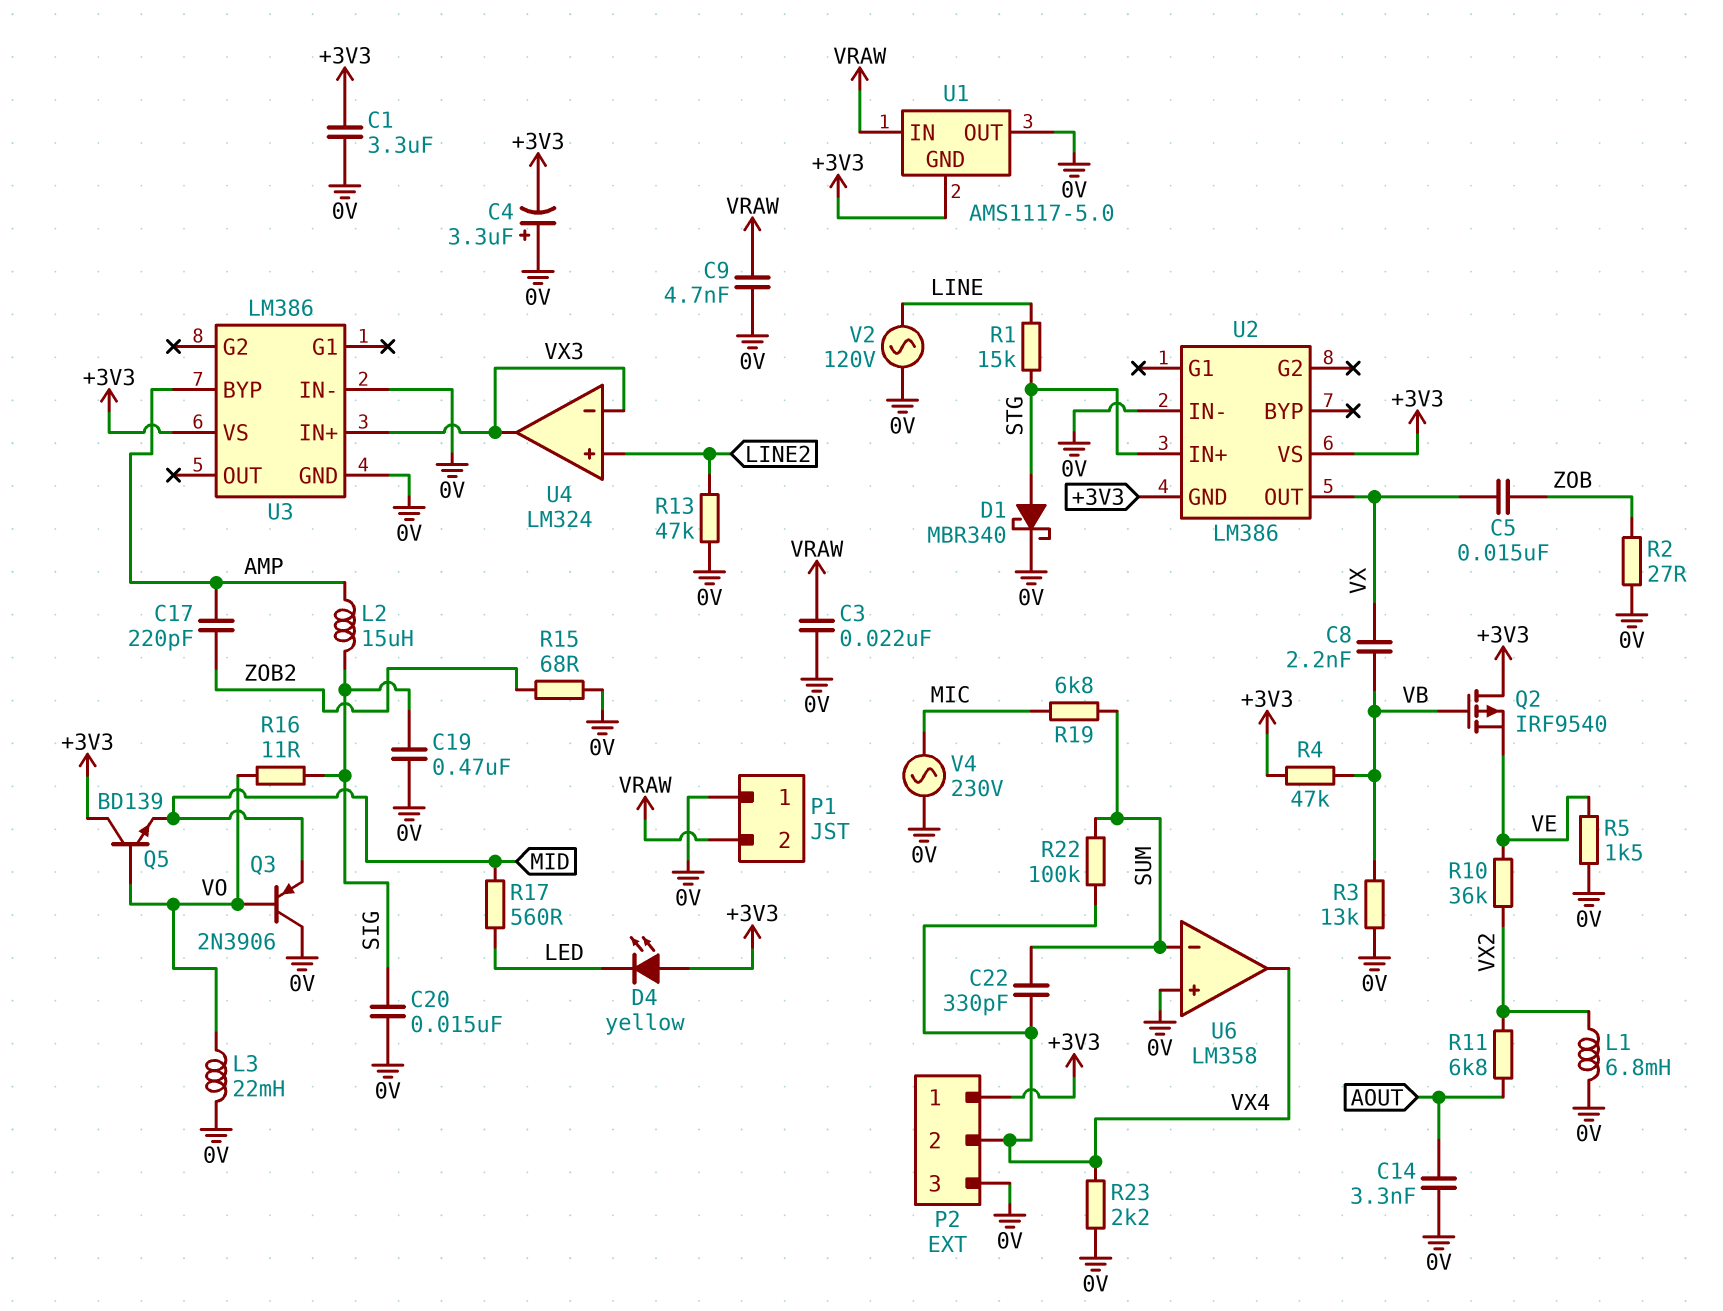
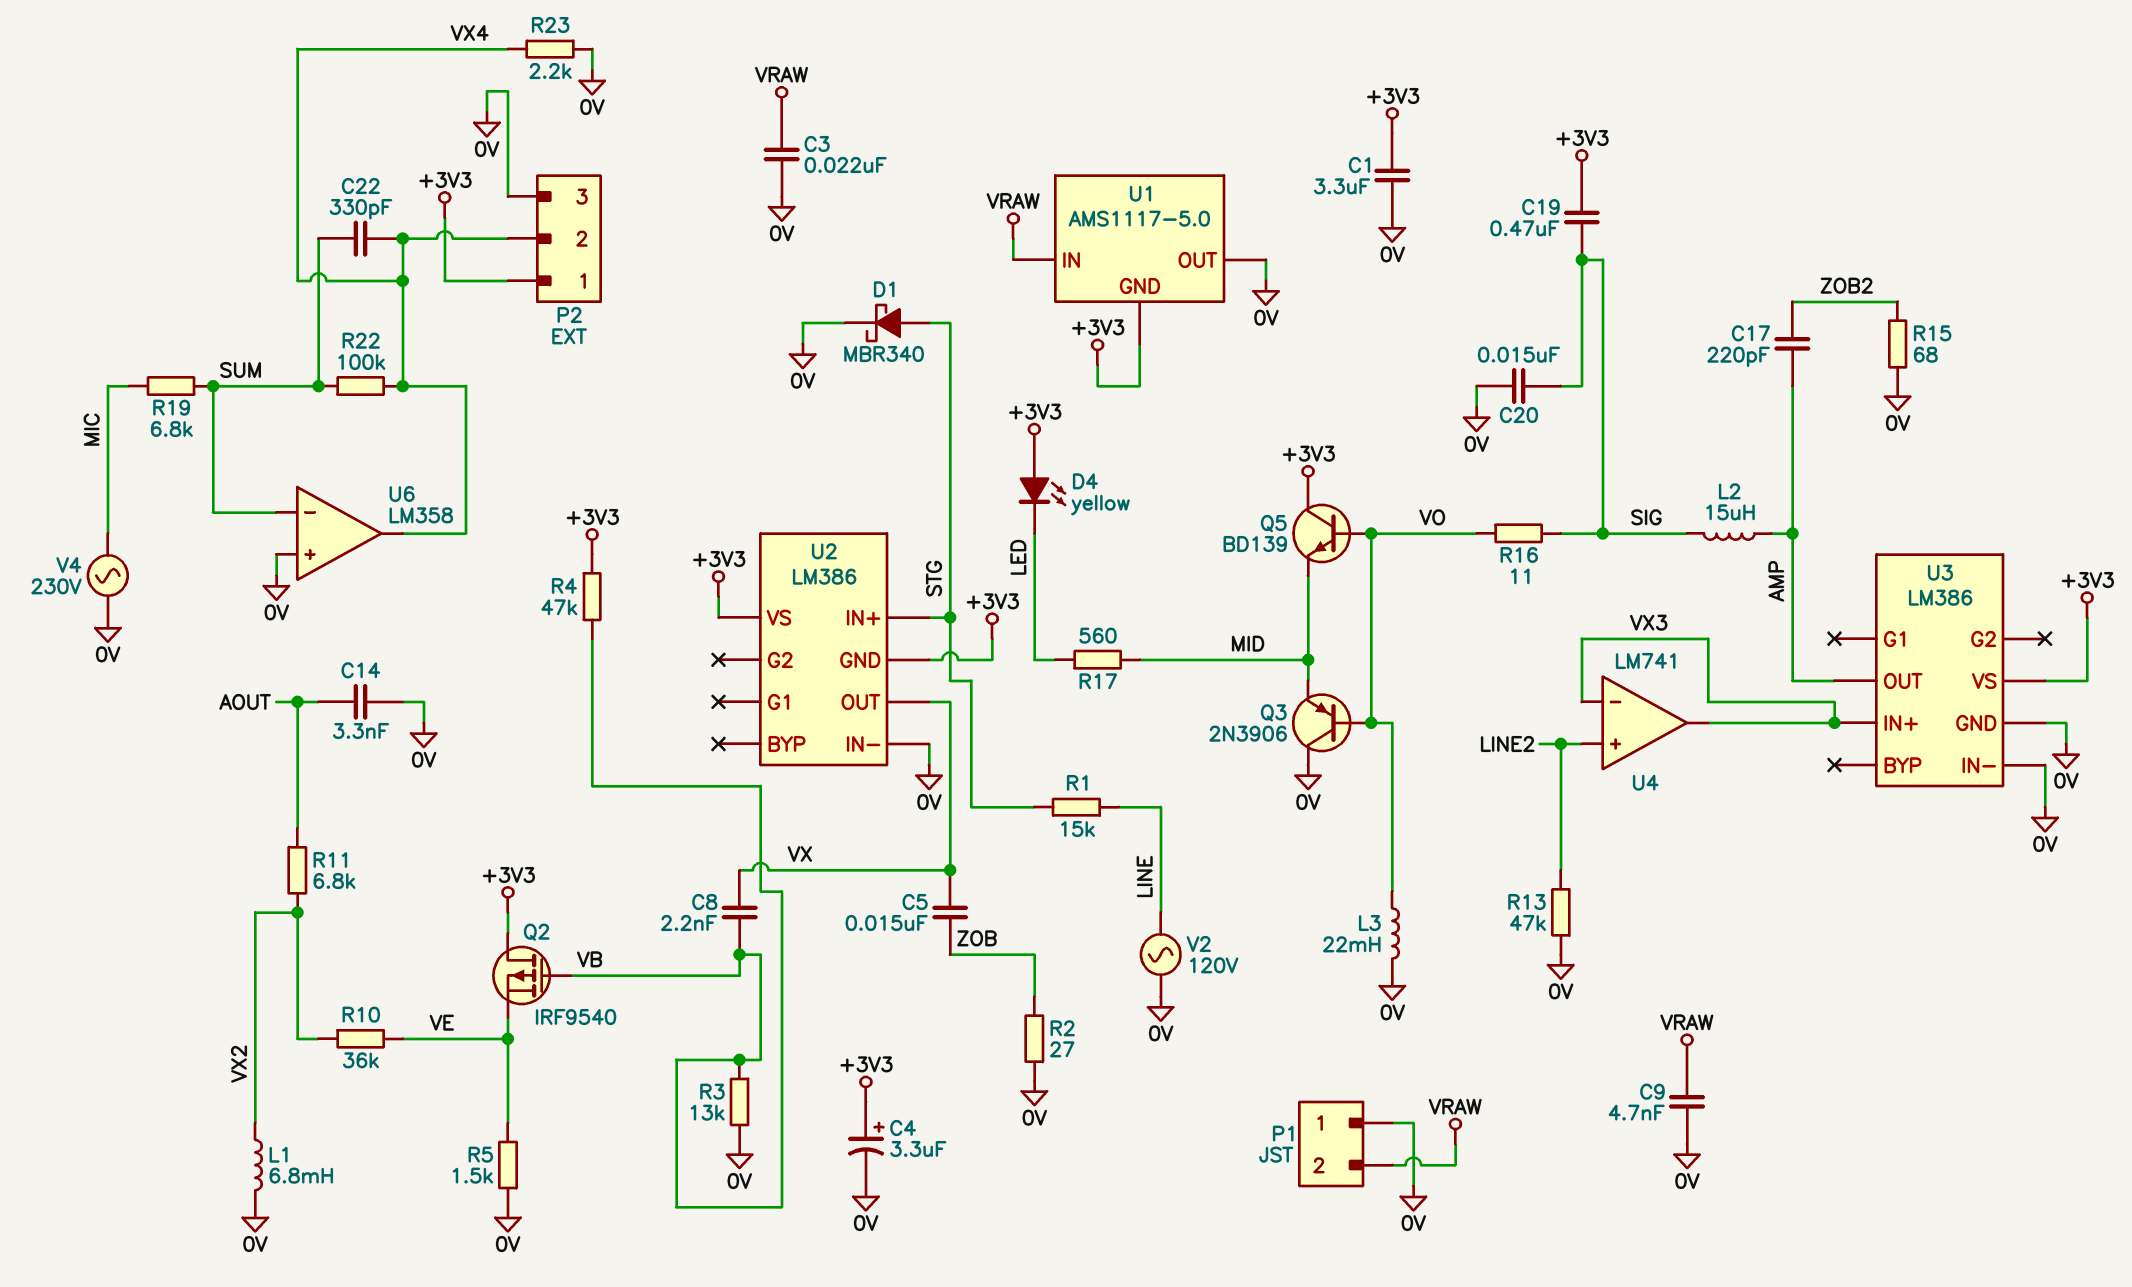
C4: 3.3uF (plus 0V, minus +3V3) -> 3.3uF (plus +3V3, minus 0V)
C19: 470nF (0V, SIG) -> 470nF (+3V3, SIG)
U3 pin BYP: AMP -> none
U3 pin OUT: none -> AMP
U4: LM324 -> LM741

